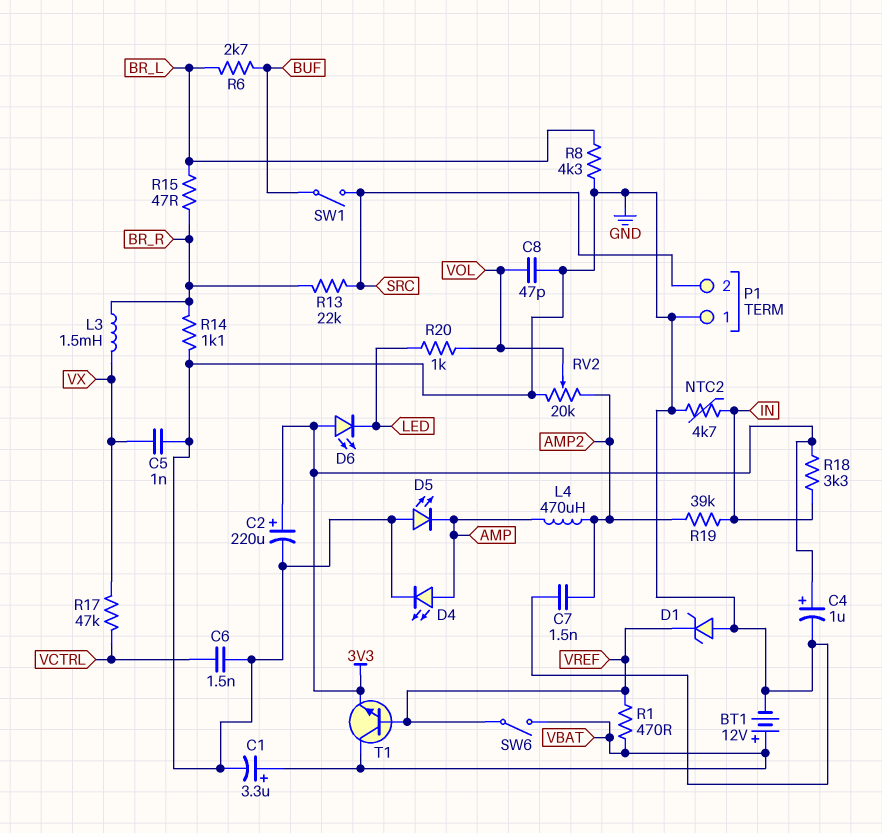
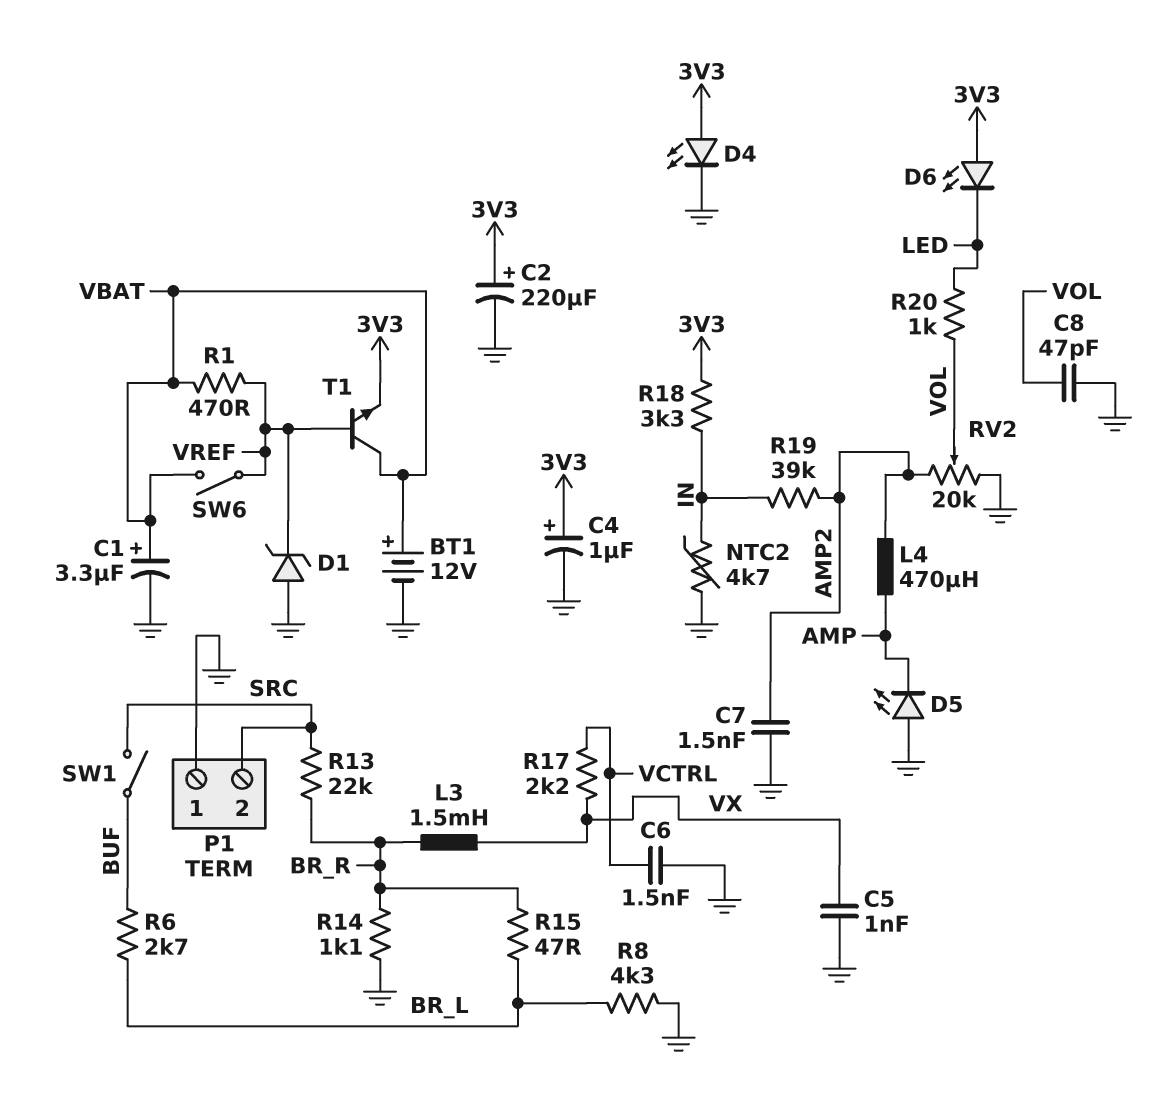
D4: LED (A AMP, K GND) -> LED (A 3V3, K GND)
R17: 47k (VCTRL, VX) -> 2.2k (VCTRL, VX)

